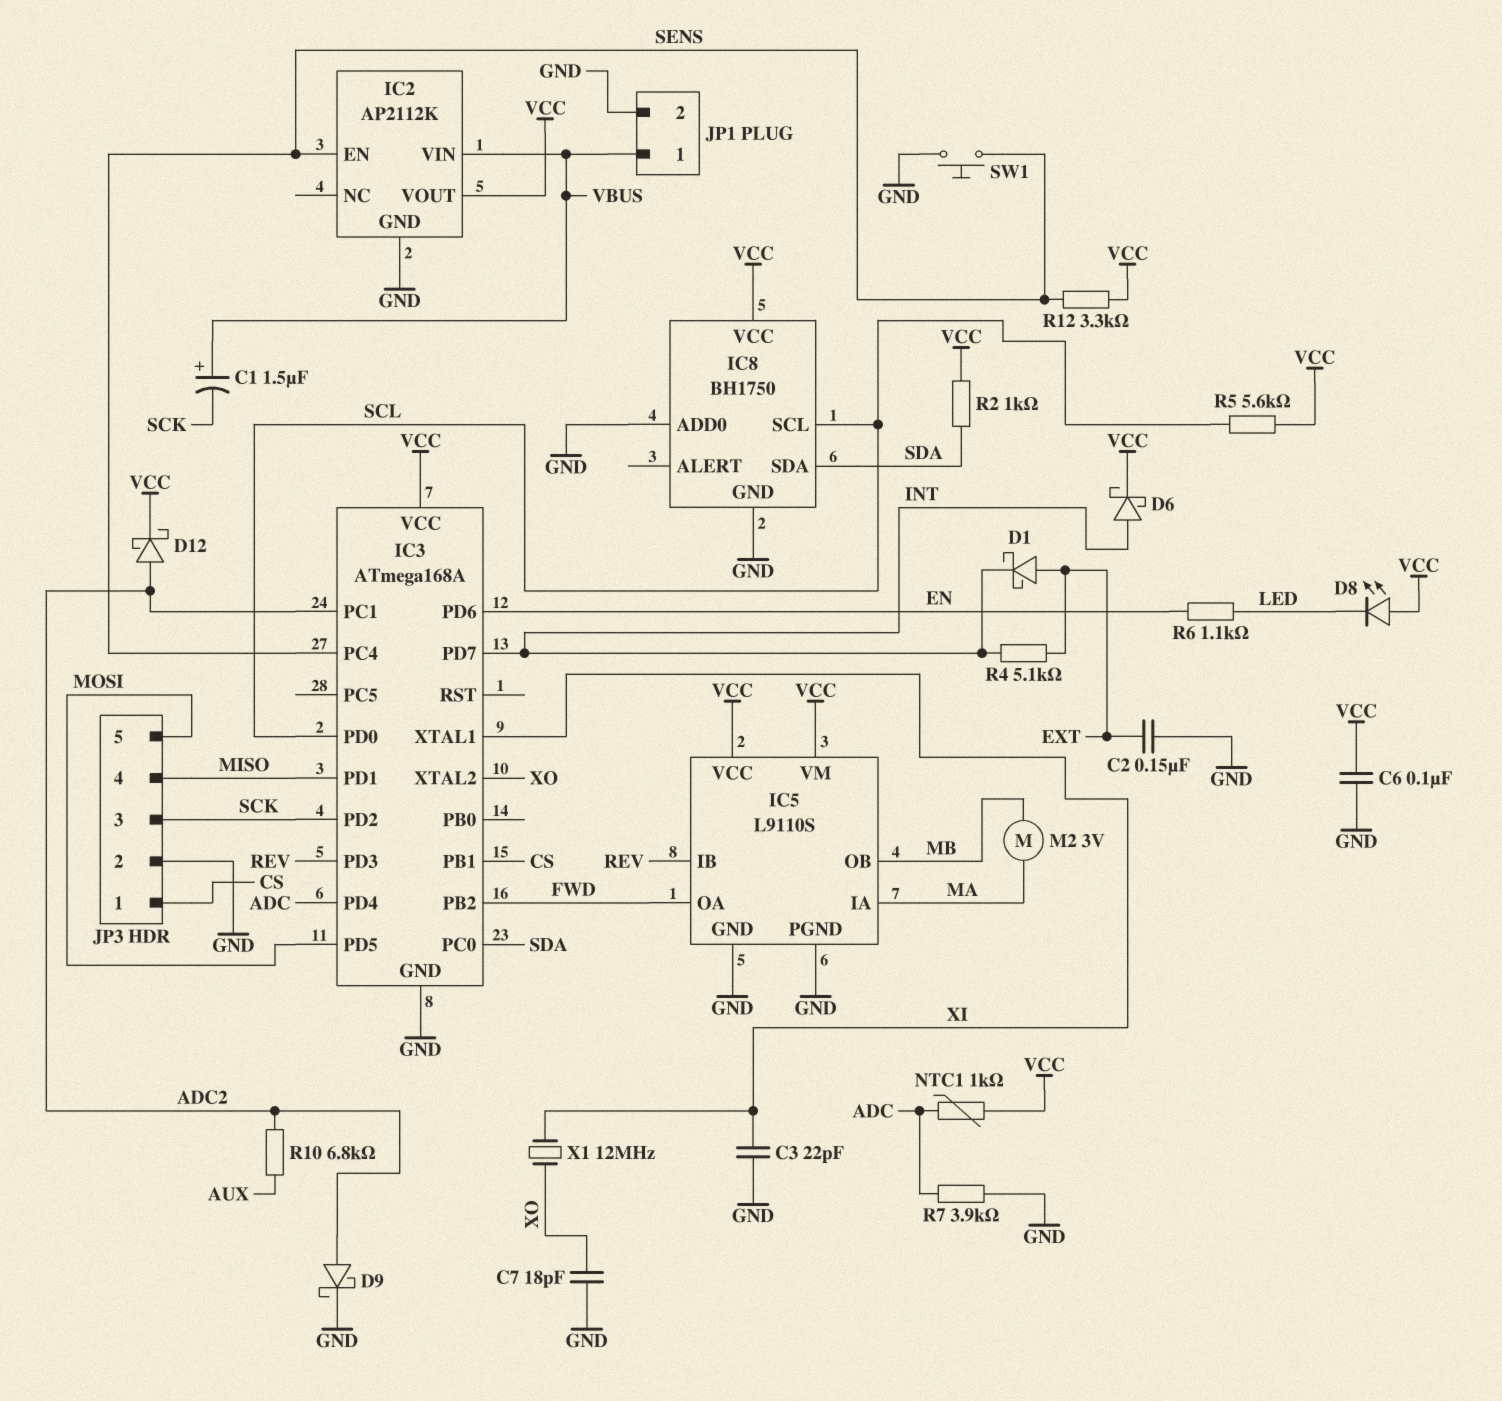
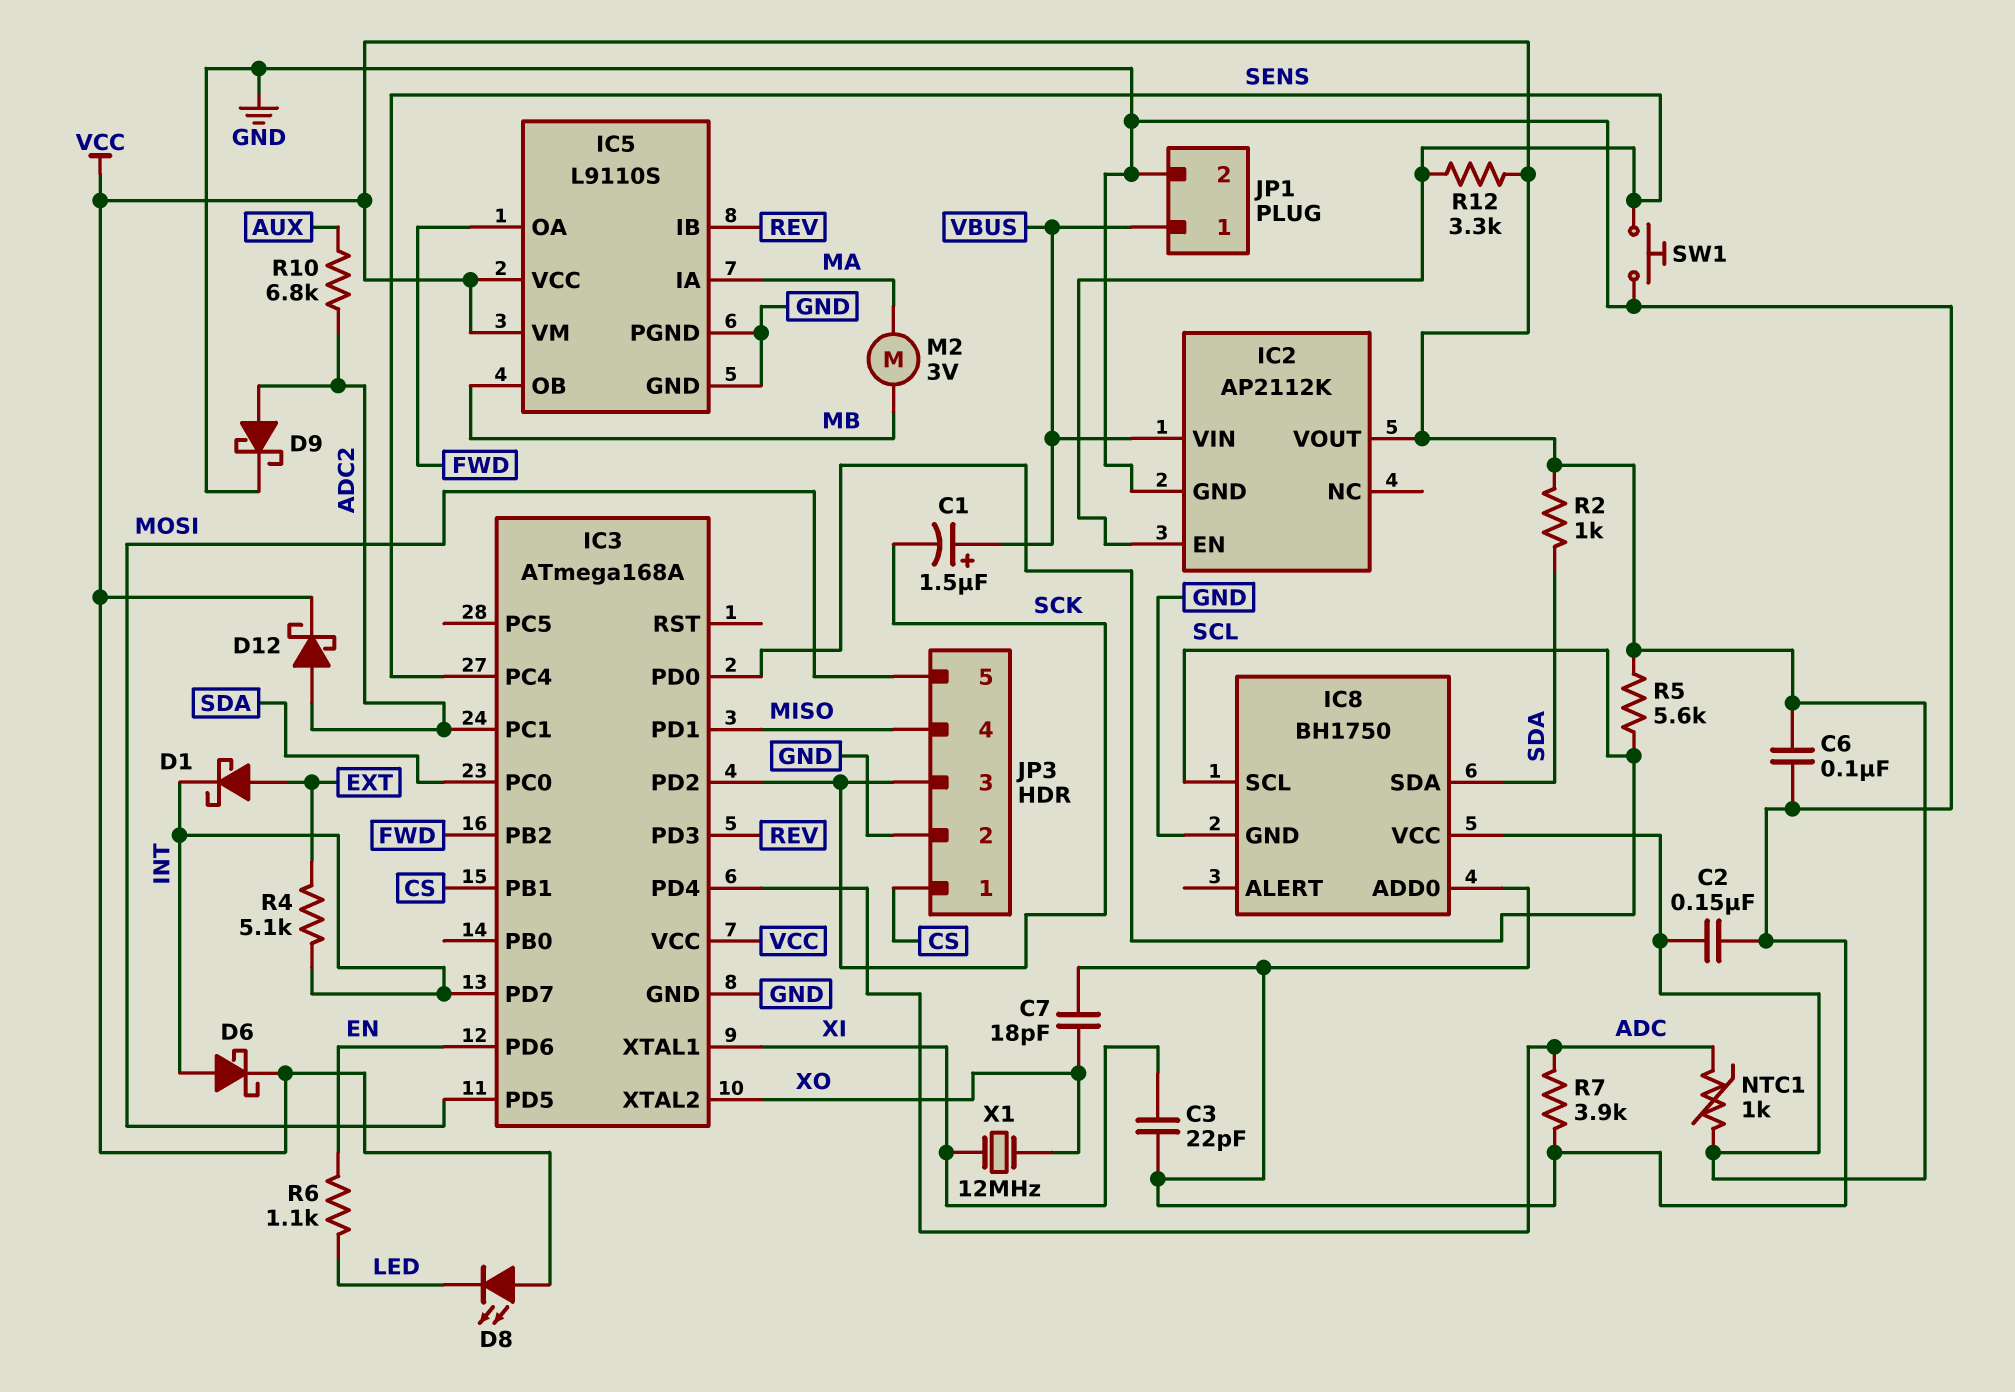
C2: 150nF (EXT, GND) -> 150nF (GND, VCC)

